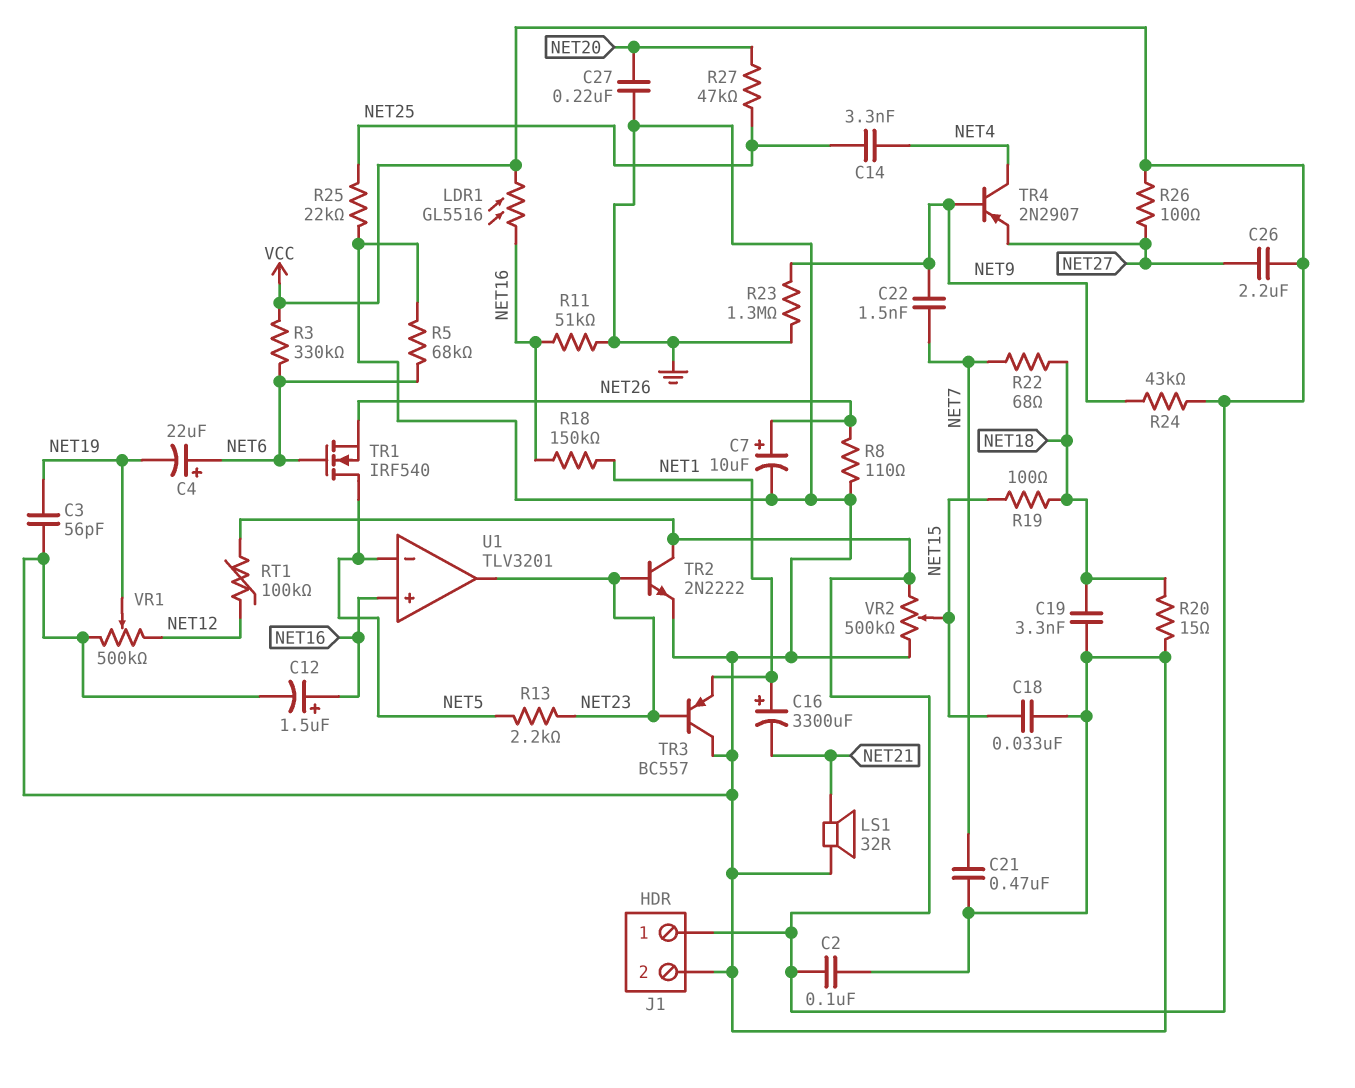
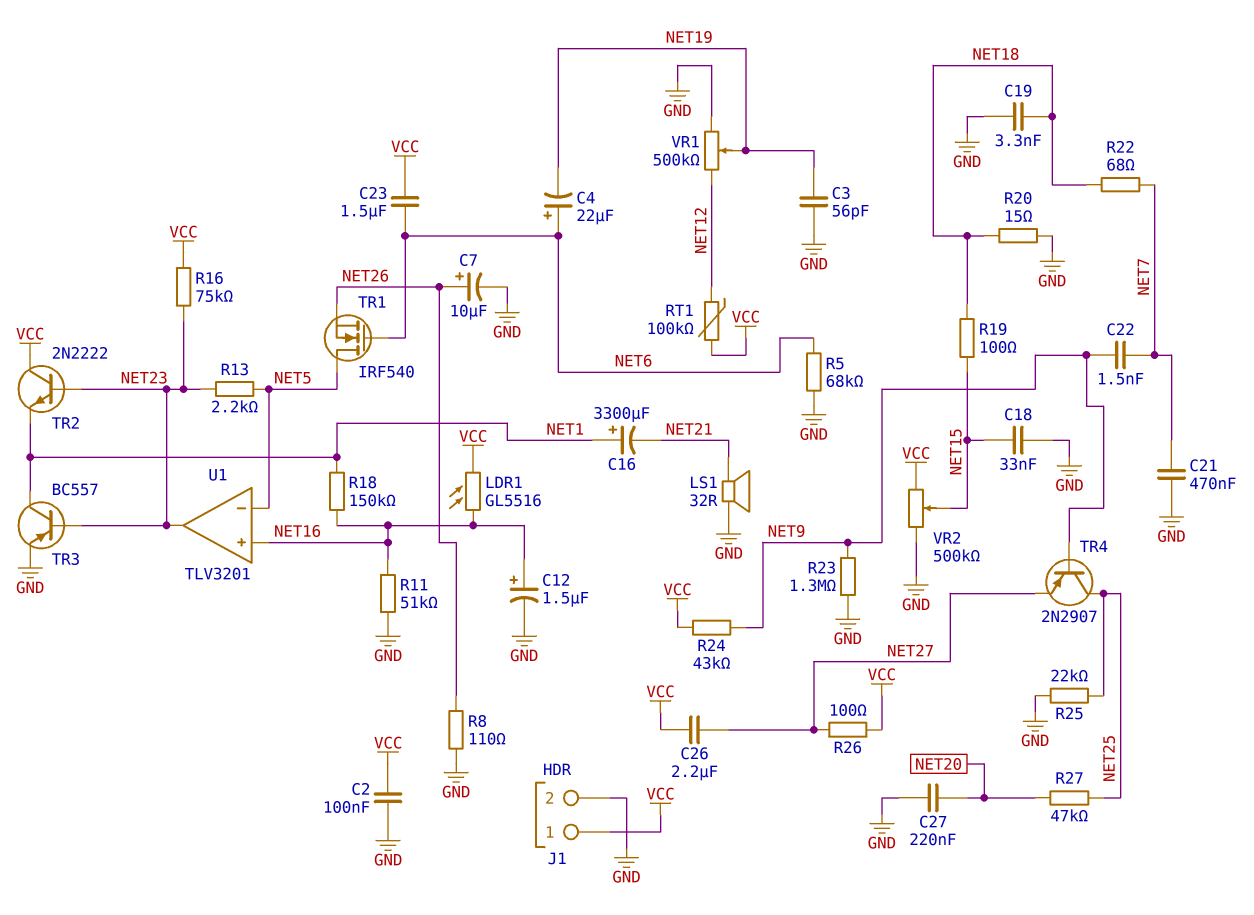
C14: 3.3nF (NET4, NET25) -> none
C23: none -> 1.5uF (NET6, VCC)
R3: 330k (NET6, VCC) -> none
R16: none -> 75k (NET23, VCC)
TR2: NPN 2N2222 (B NET23, C VCC, E GND) -> NPN 2N2222 (B NET23, C VCC, E NET1)
TR3: PNP BC557 (B NET23, C GND, E NET1) -> PNP BC557 (B NET23, C NET1, E GND)
TR4: PNP 2N2907 (B NET9, C NET4, E NET27) -> PNP 2N2907 (B NET9, C NET25, E NET27)

